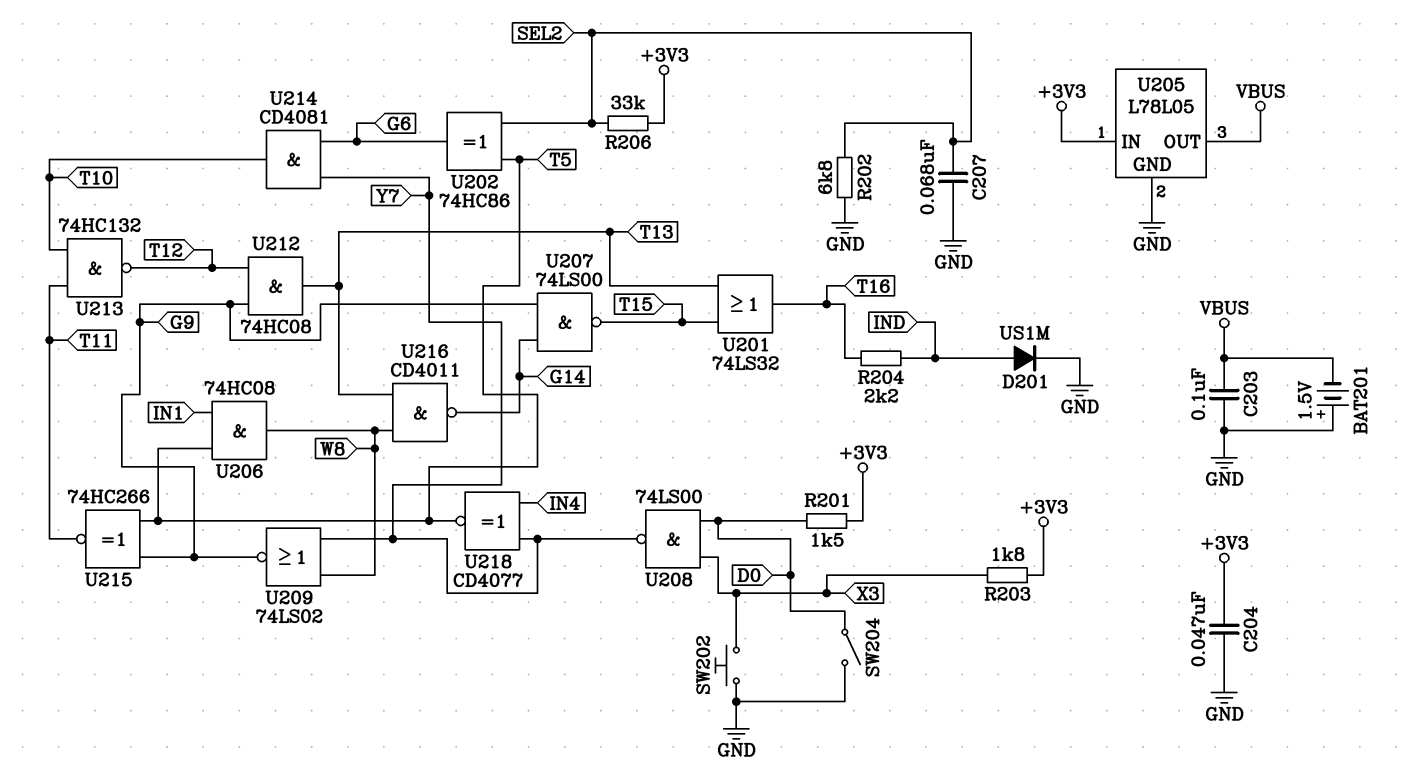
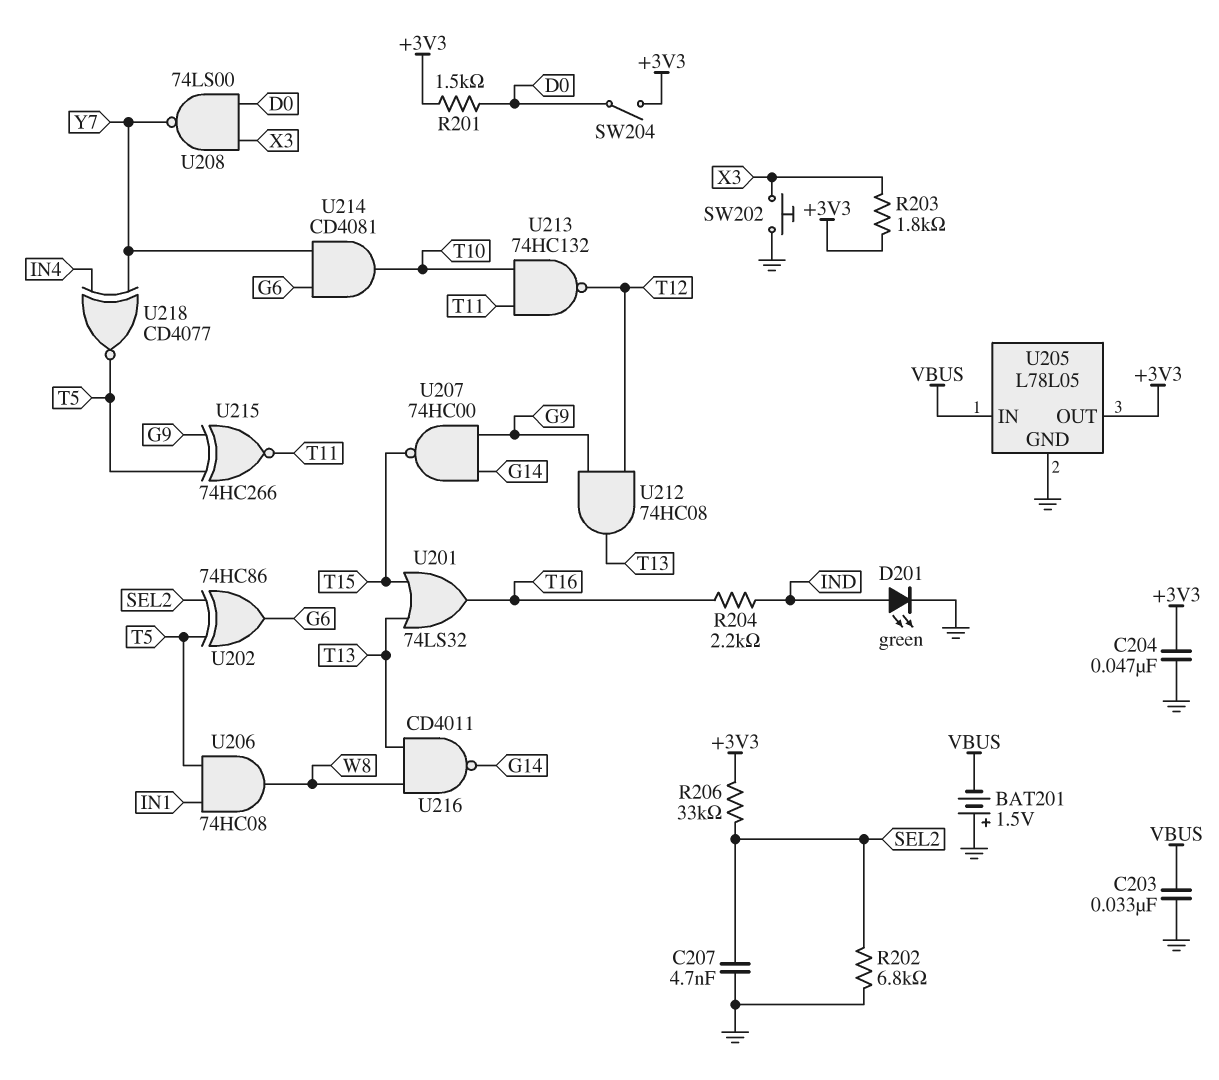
C203: 100nF (GND, VBUS) -> 33nF (GND, VBUS)
C207: 68nF (GND, SEL2) -> 4.7nF (GND, SEL2)
D201: diode US1M (A IND, K GND) -> LED green (A IND, K GND)
SW204: switch (D0, GND) -> switch (+3V3, D0)
U205 pin IN: +3V3 -> VBUS
U205 pin OUT: VBUS -> +3V3
U207: NAND 74LS00 (in G9, in G14, out T15) -> NAND 74HC00 (in G9, in G14, out T15)
U209: NOR 74LS02 (in W8, in Y7, out G9) -> none

